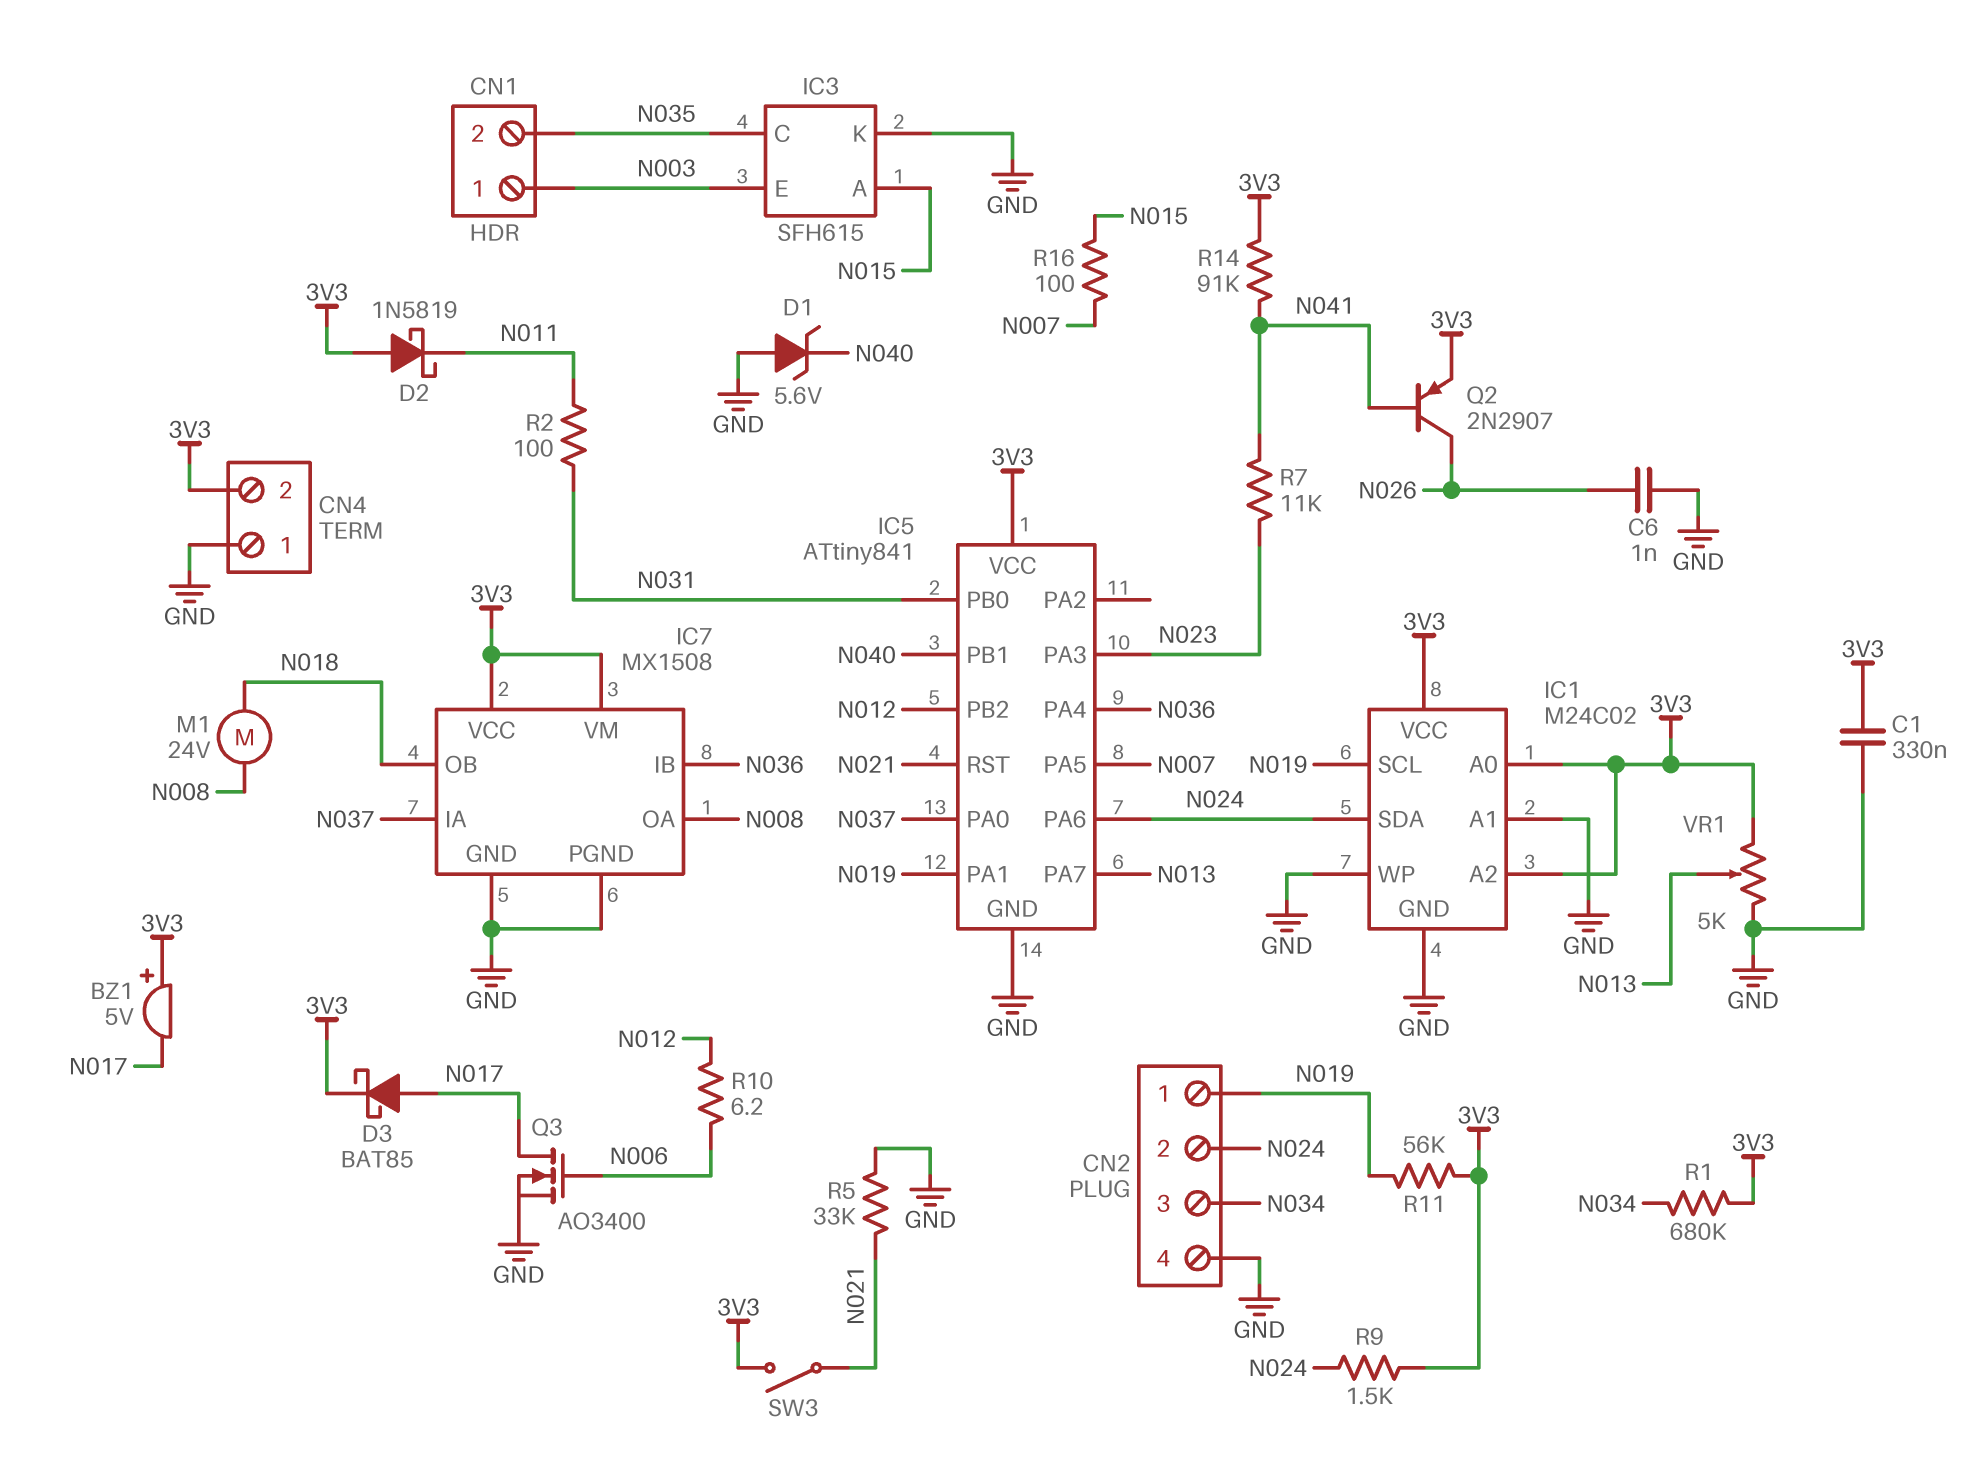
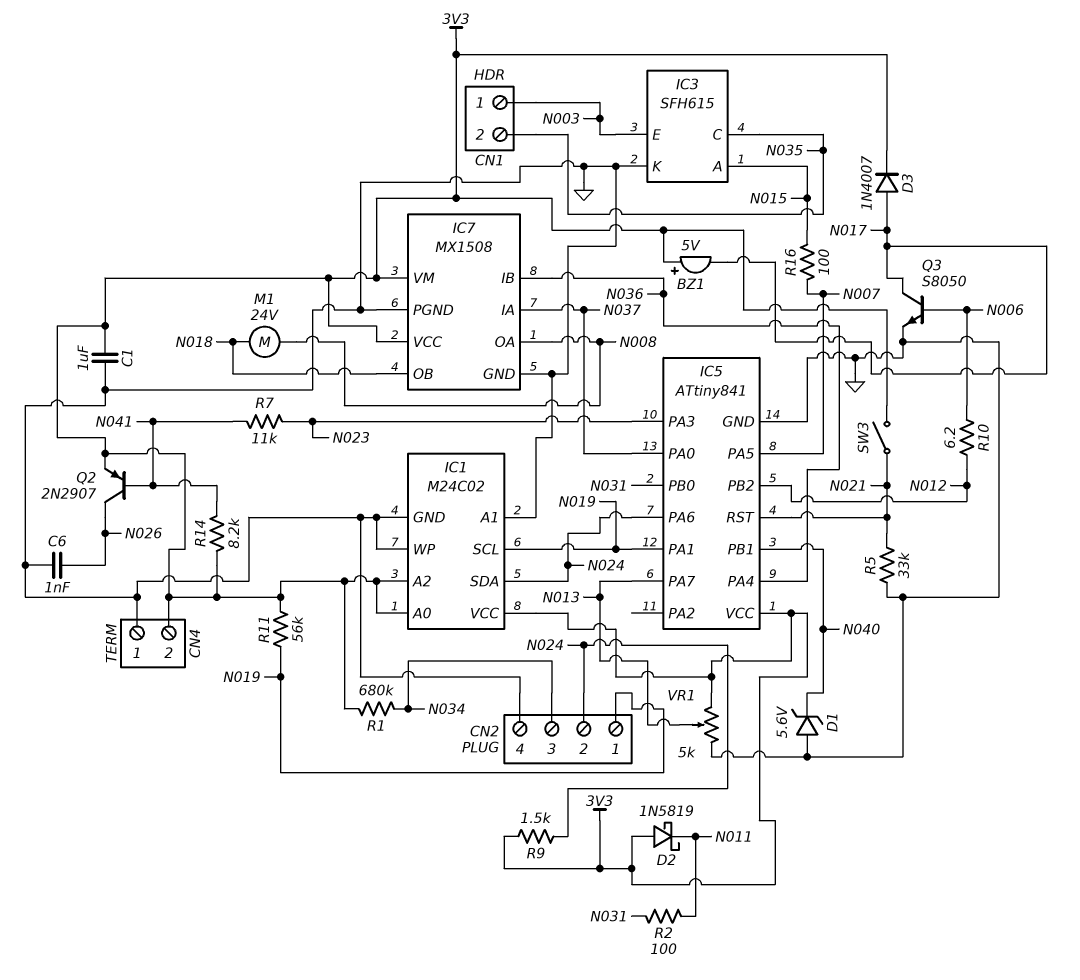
C1: 330nF (3V3, GND) -> 1uF (3V3, GND)
D3: schottky BAT85 (A N017, K 3V3) -> diode 1N4007 (A N017, K 3V3)
Q3: NMOS AO3400 (G N006, D N017, S GND) -> NPN S8050 (B N006, C N017, E GND)
R14: 91k (3V3, N041) -> 8.2k (3V3, N041)

